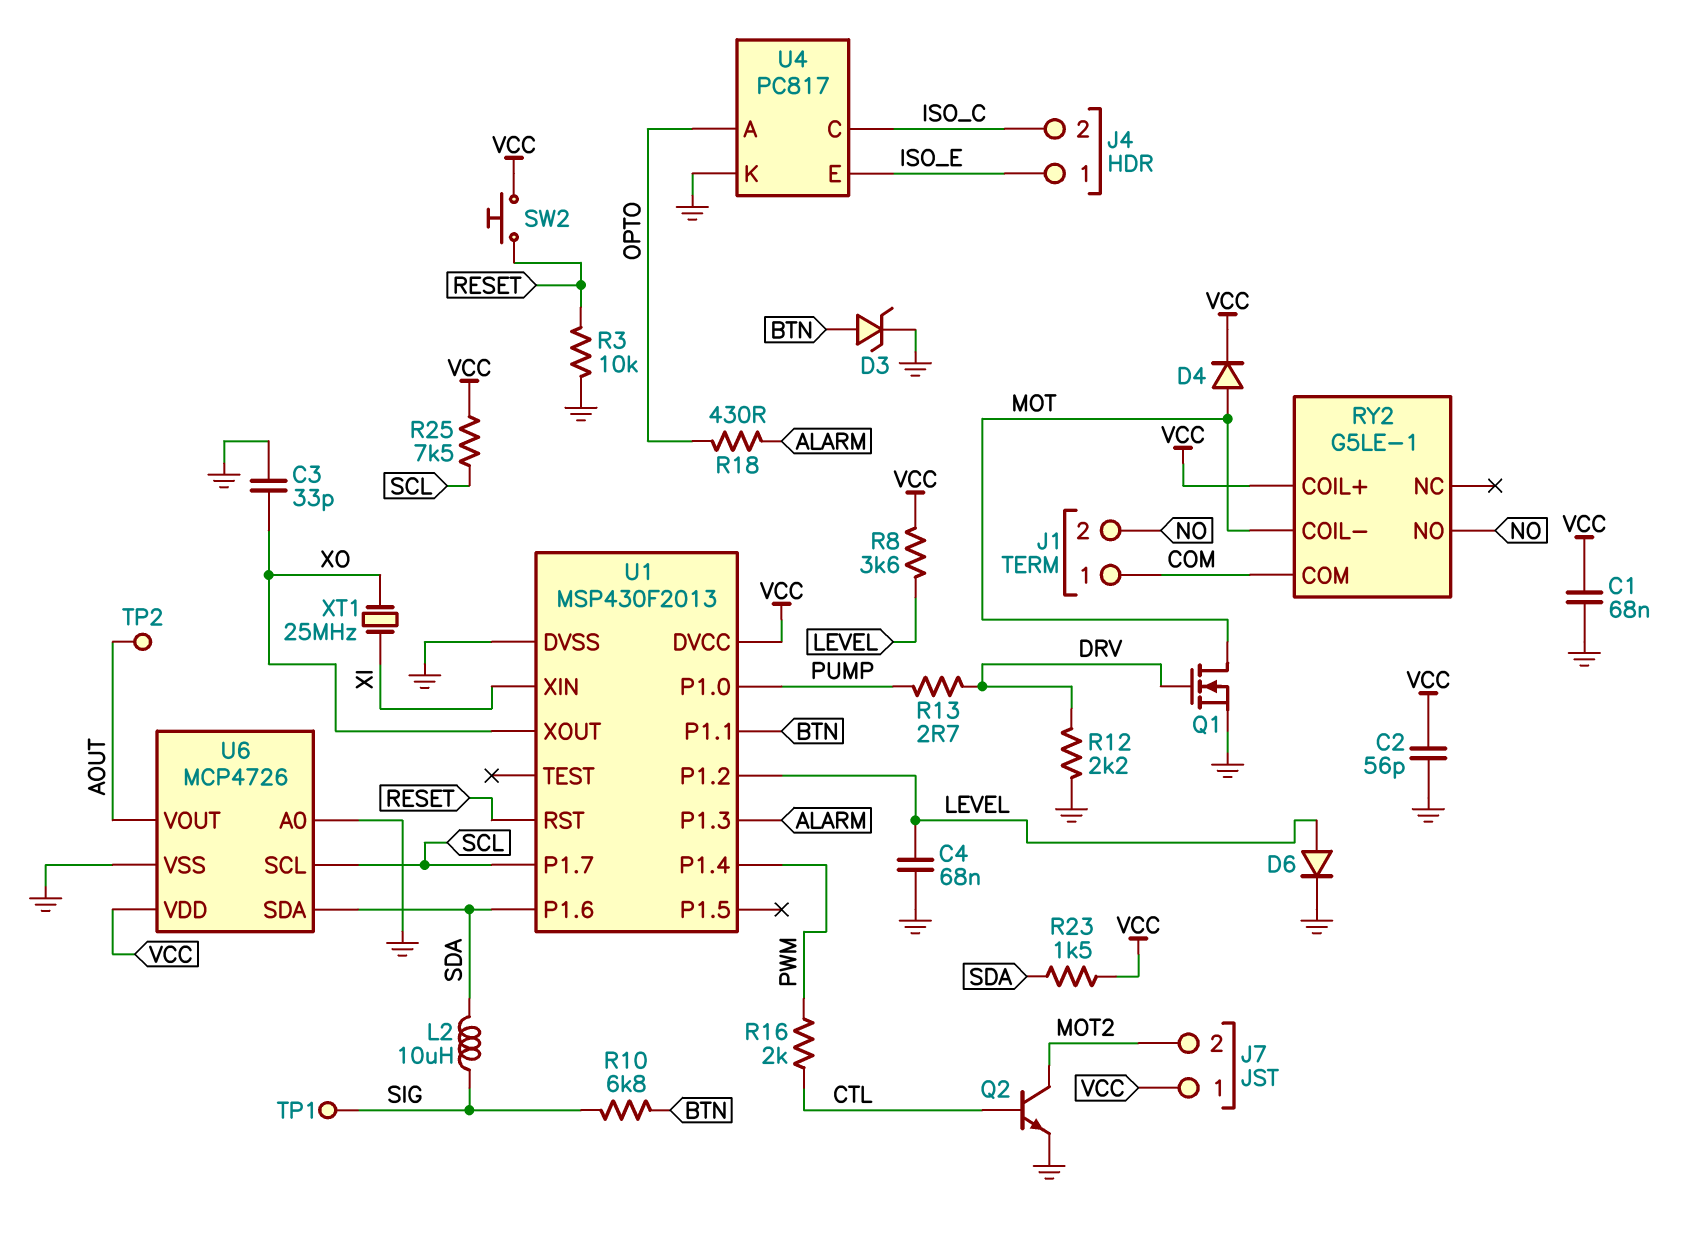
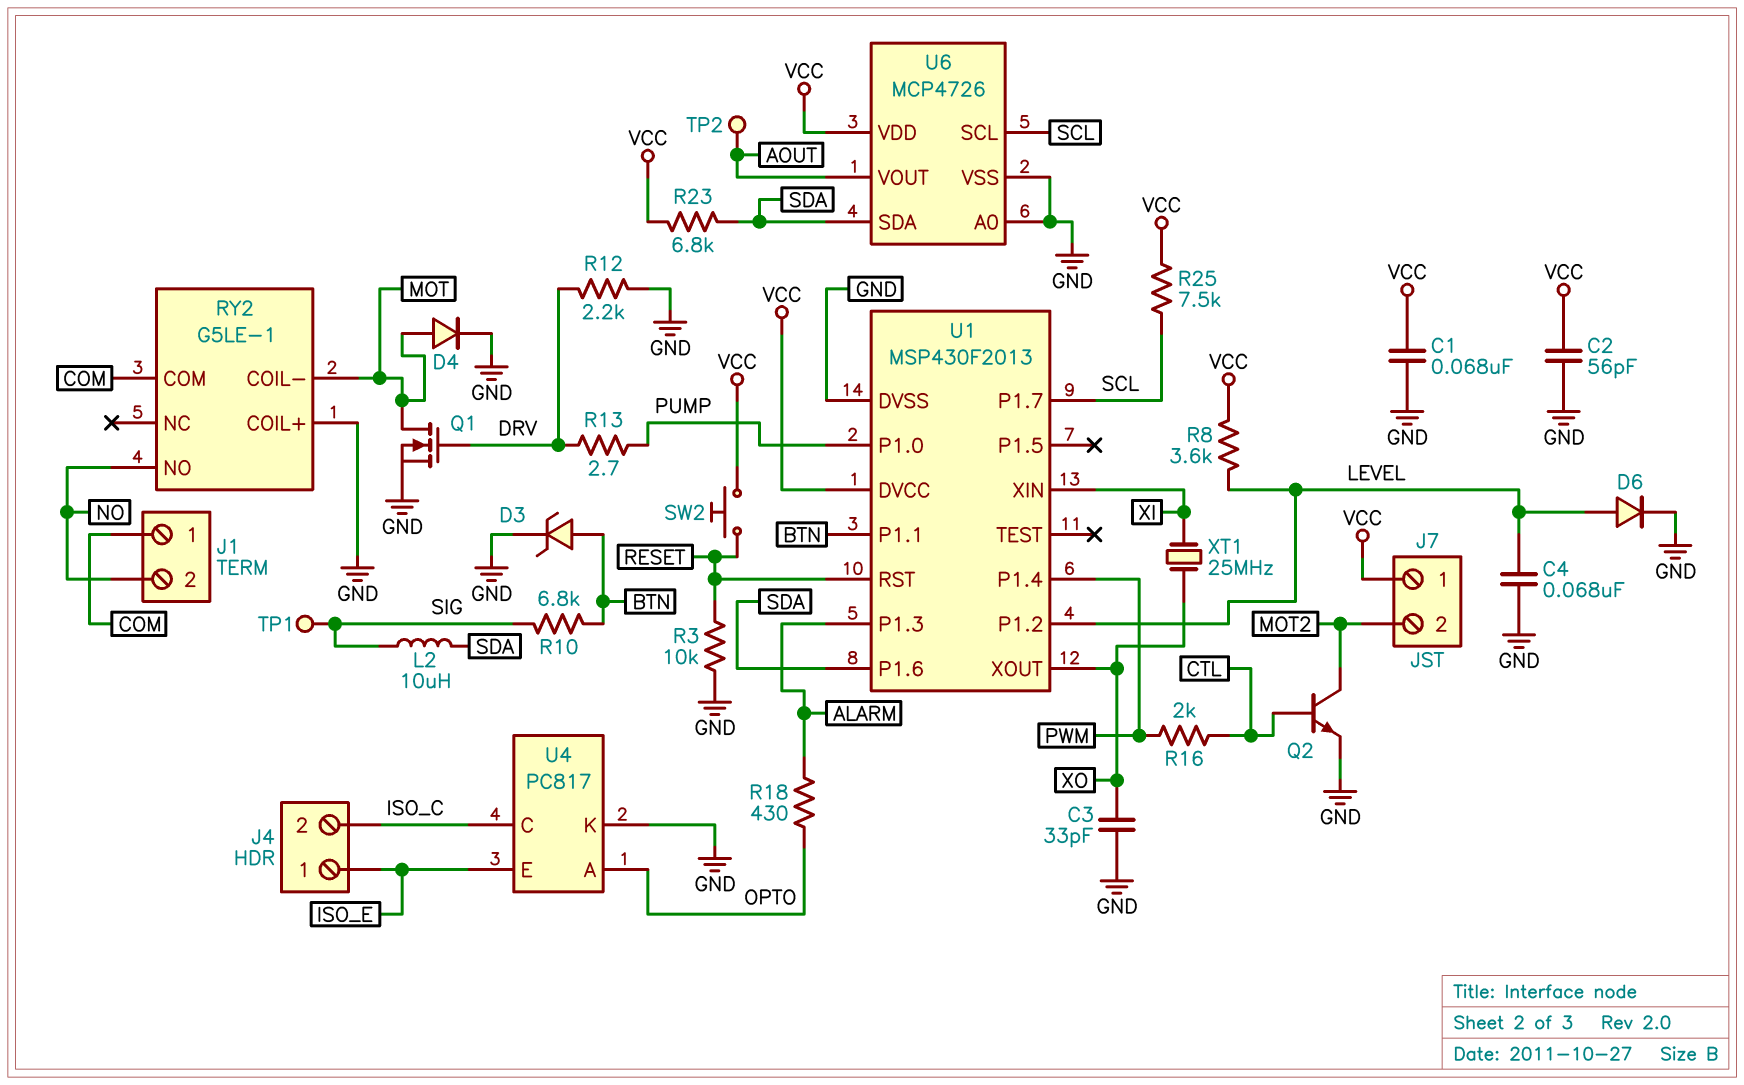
D4: diode (A MOT, K VCC) -> diode (A MOT, K GND)
R23: 1.5k (SDA, VCC) -> 6.8k (SDA, VCC)
RY2 pin COIL+: VCC -> GND

